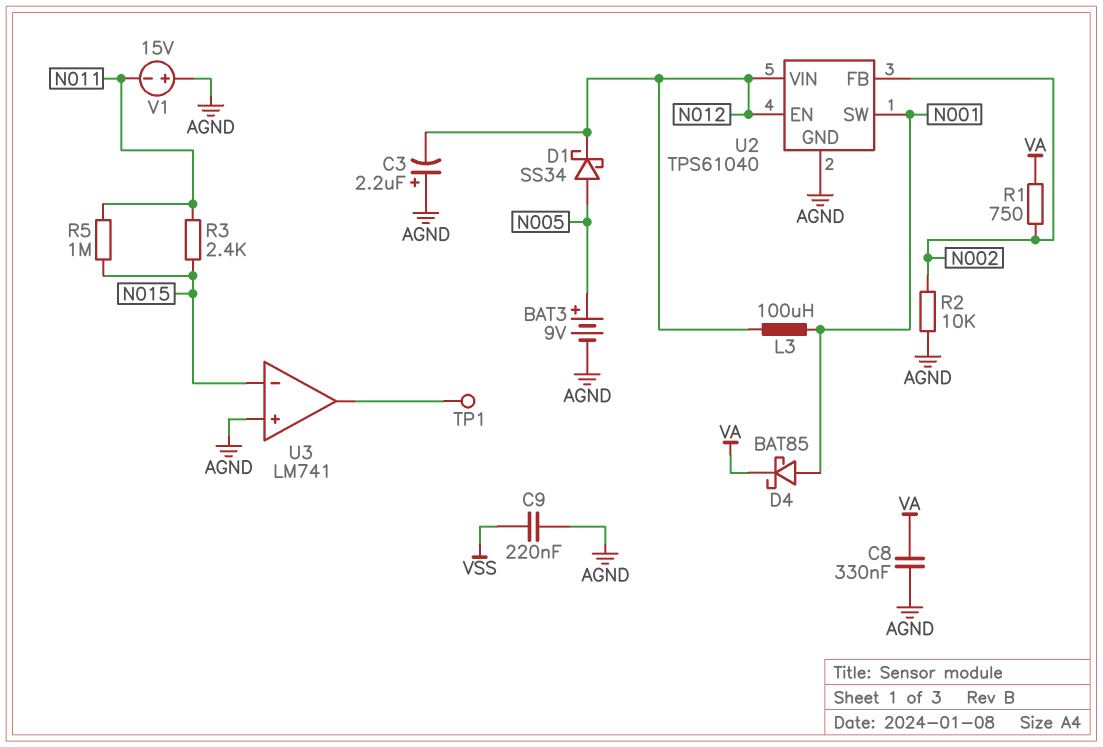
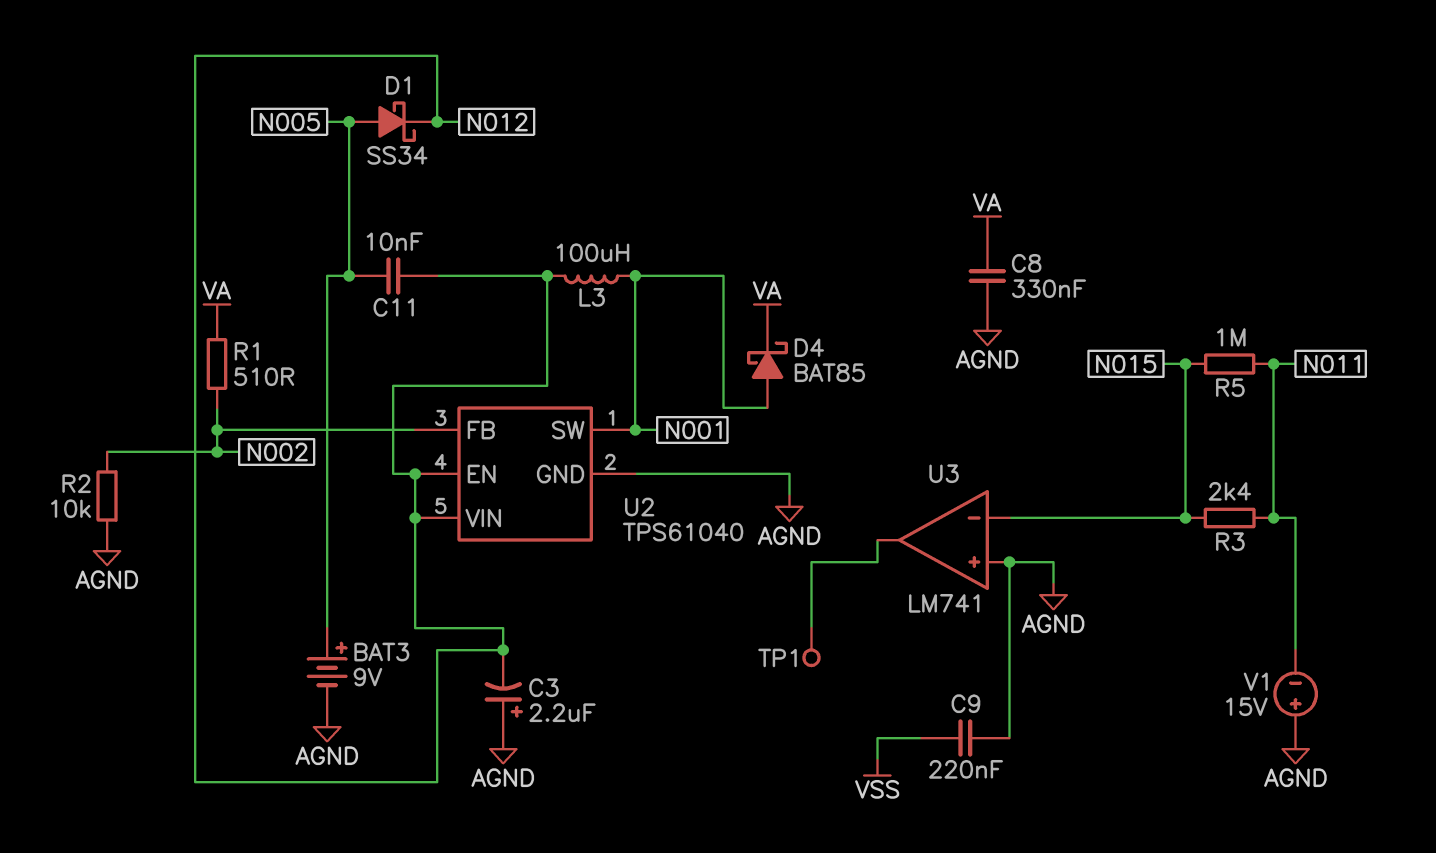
C11: none -> 10nF (N005, N012)
R1: 750 (N002, VA) -> 510 (N002, VA)

